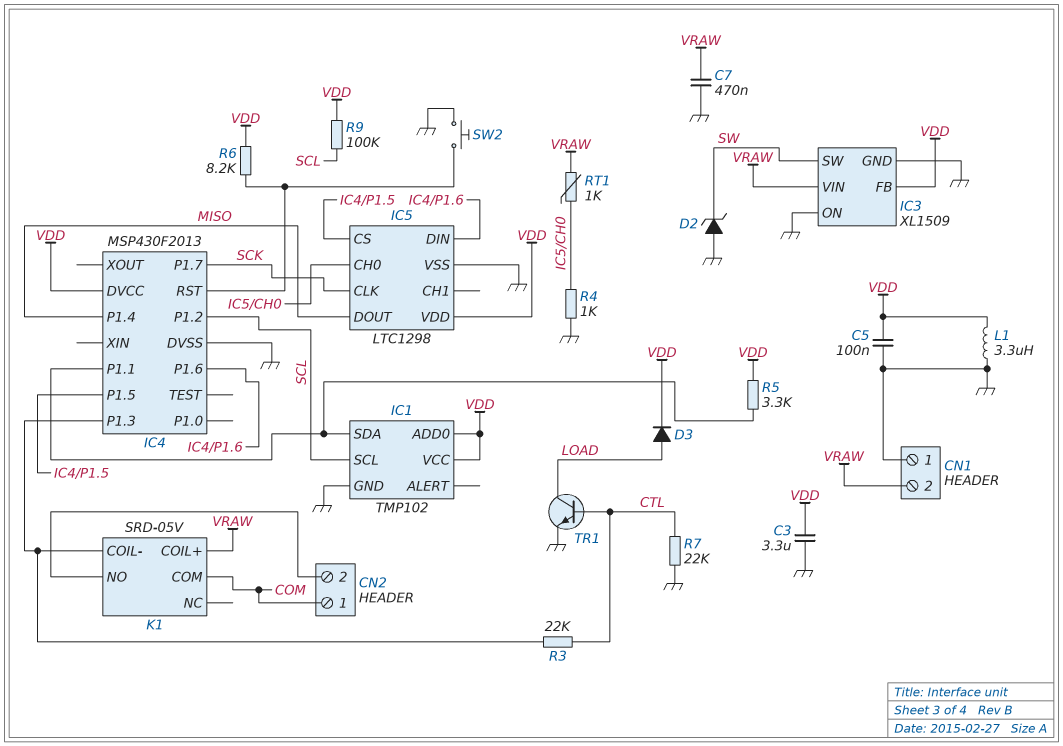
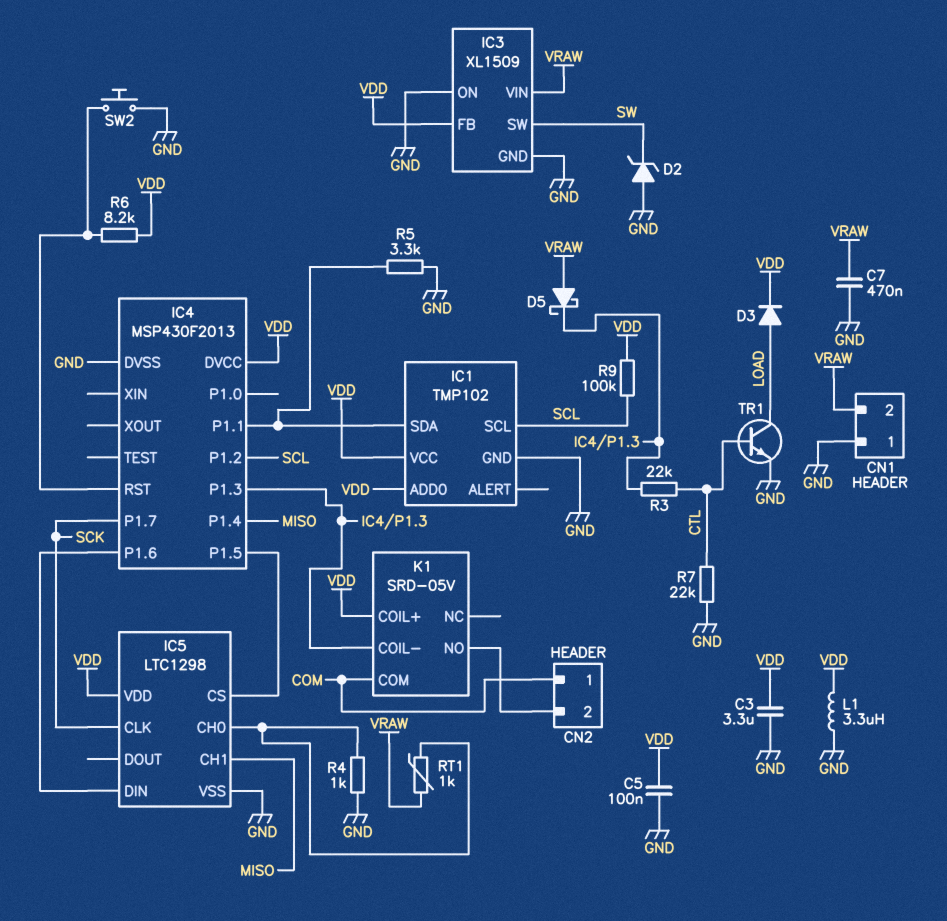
D5: none -> schottky (A VRAW, K IC4/P1.3)
IC5 pin CH1: none -> MISO
IC5 pin DOUT: MISO -> none
K1 pin COIL+: VRAW -> VDD
R5: 3.3k (IC1/SDA, VDD) -> 3.3k (GND, IC1/SDA)

